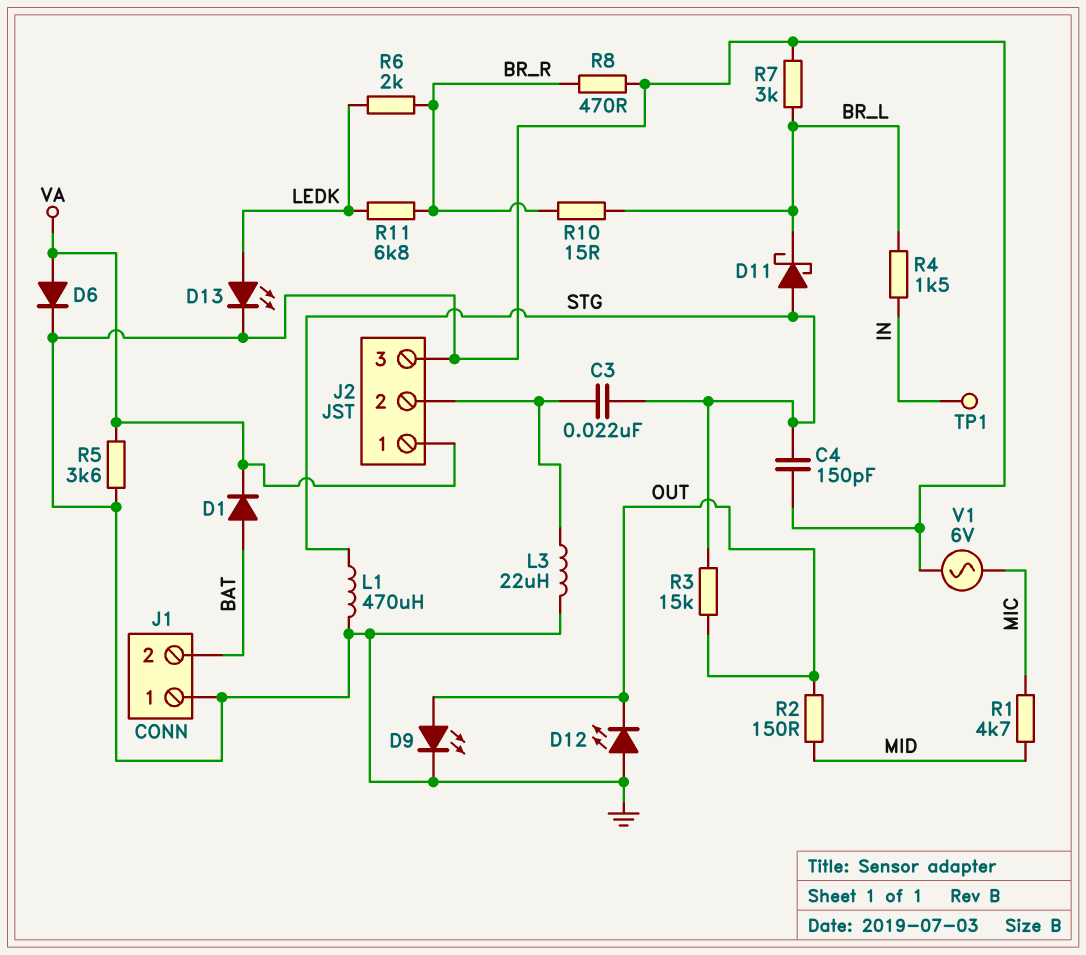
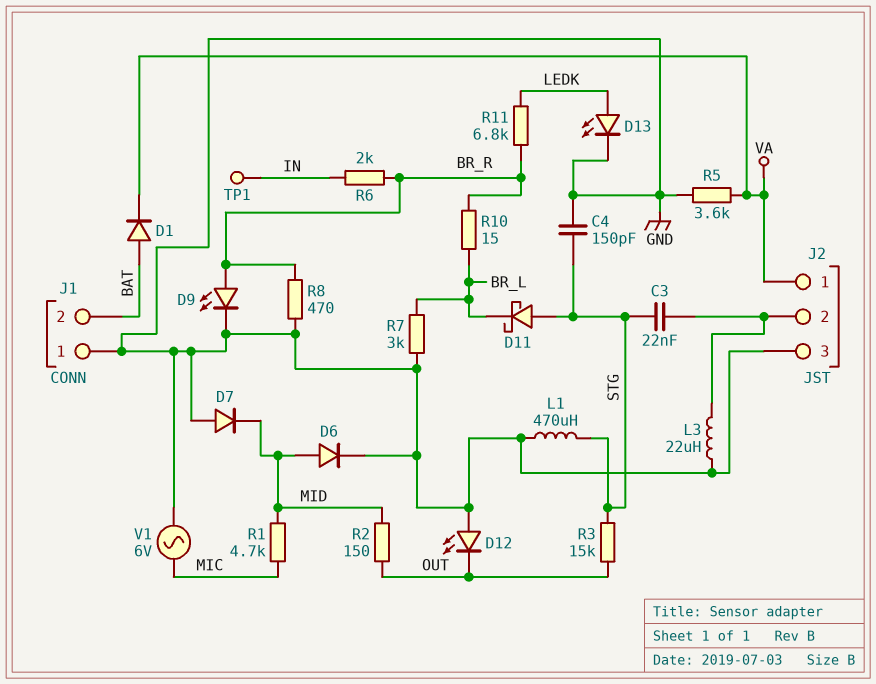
D6: diode (A VA, K GND) -> diode (A MID, K GND)
D7: none -> diode (A GND, K MID)
D9: LED (A OUT, K GND) -> LED (A BR_R, K GND)
R4: 1.5k (BR_L, IN) -> none
R6: 2k (BR_R, LEDK) -> 2k (BR_R, IN)

